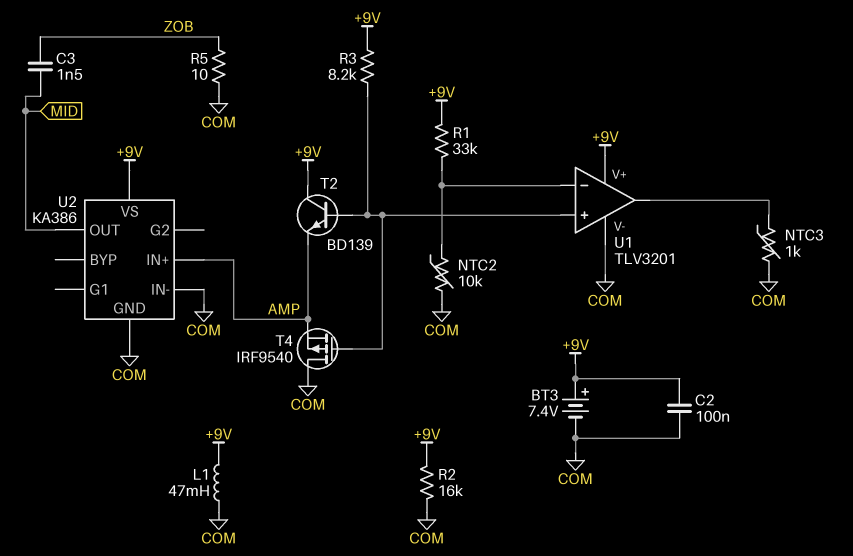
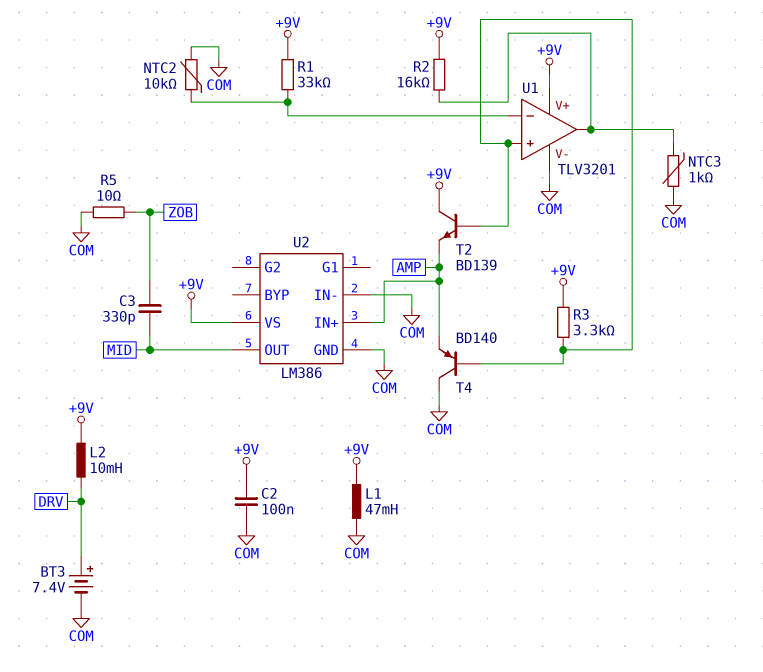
BT3: 7.4V (plus +9V, minus COM) -> 7.4V (plus DRV, minus COM)
C3: 1.5nF (MID, ZOB) -> 330pF (MID, ZOB)
L2: none -> 10mH (+9V, DRV)
R2: 16k (+9V, COM) -> 16k (+9V, U1/out)
R3: 8.2k (+9V, U1/in+) -> 3.3k (+9V, U1/in+)
T4: PMOS IRF9540 (G U1/in+, D COM, S AMP) -> PNP BD140 (B U1/in+, C COM, E AMP)
U2: KA386 -> LM386

